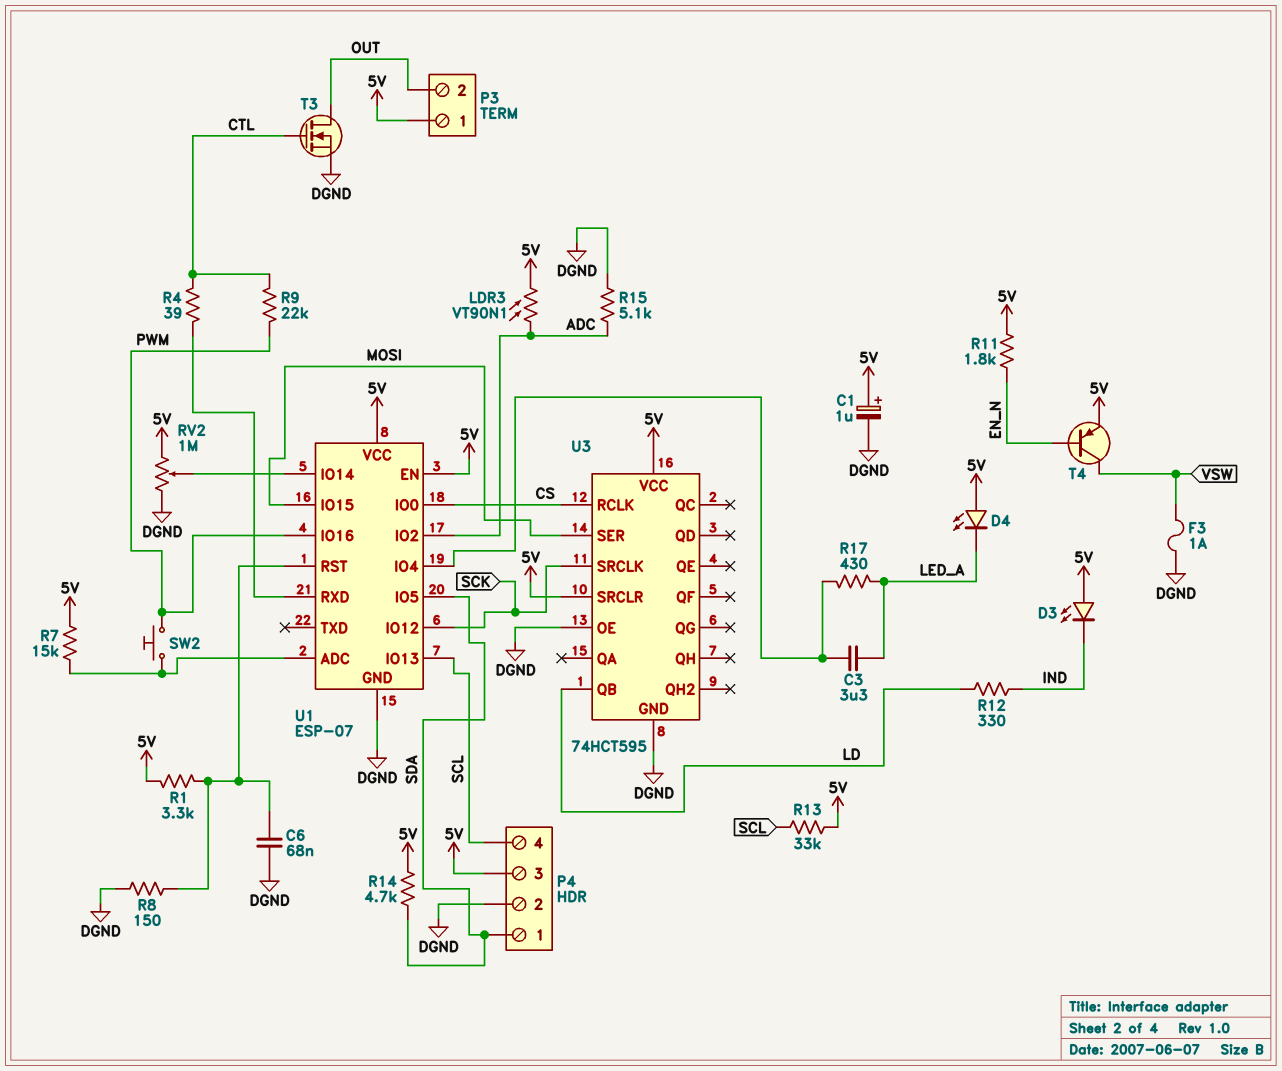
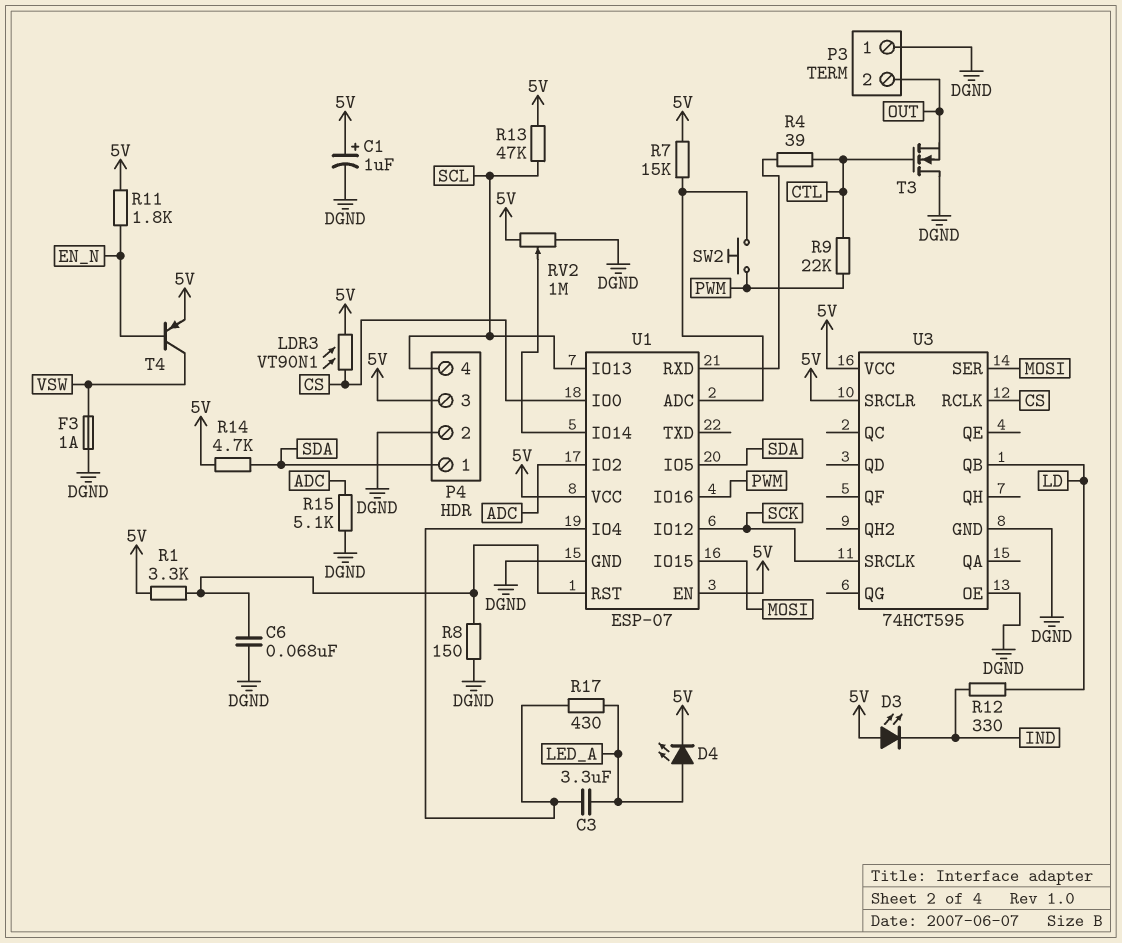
D4: LED (A 5V, K LED_A) -> LED (A LED_A, K 5V)
LDR3: VT90N1 (5V, ADC) -> VT90N1 (5V, CS)
P3 pin 1: 5V -> DGND
R13: 33k (5V, SCL) -> 47k (5V, SCL)
T3: NMOS (G CTL, D OUT, S DGND) -> NMOS (G CTL, D DGND, S OUT)

